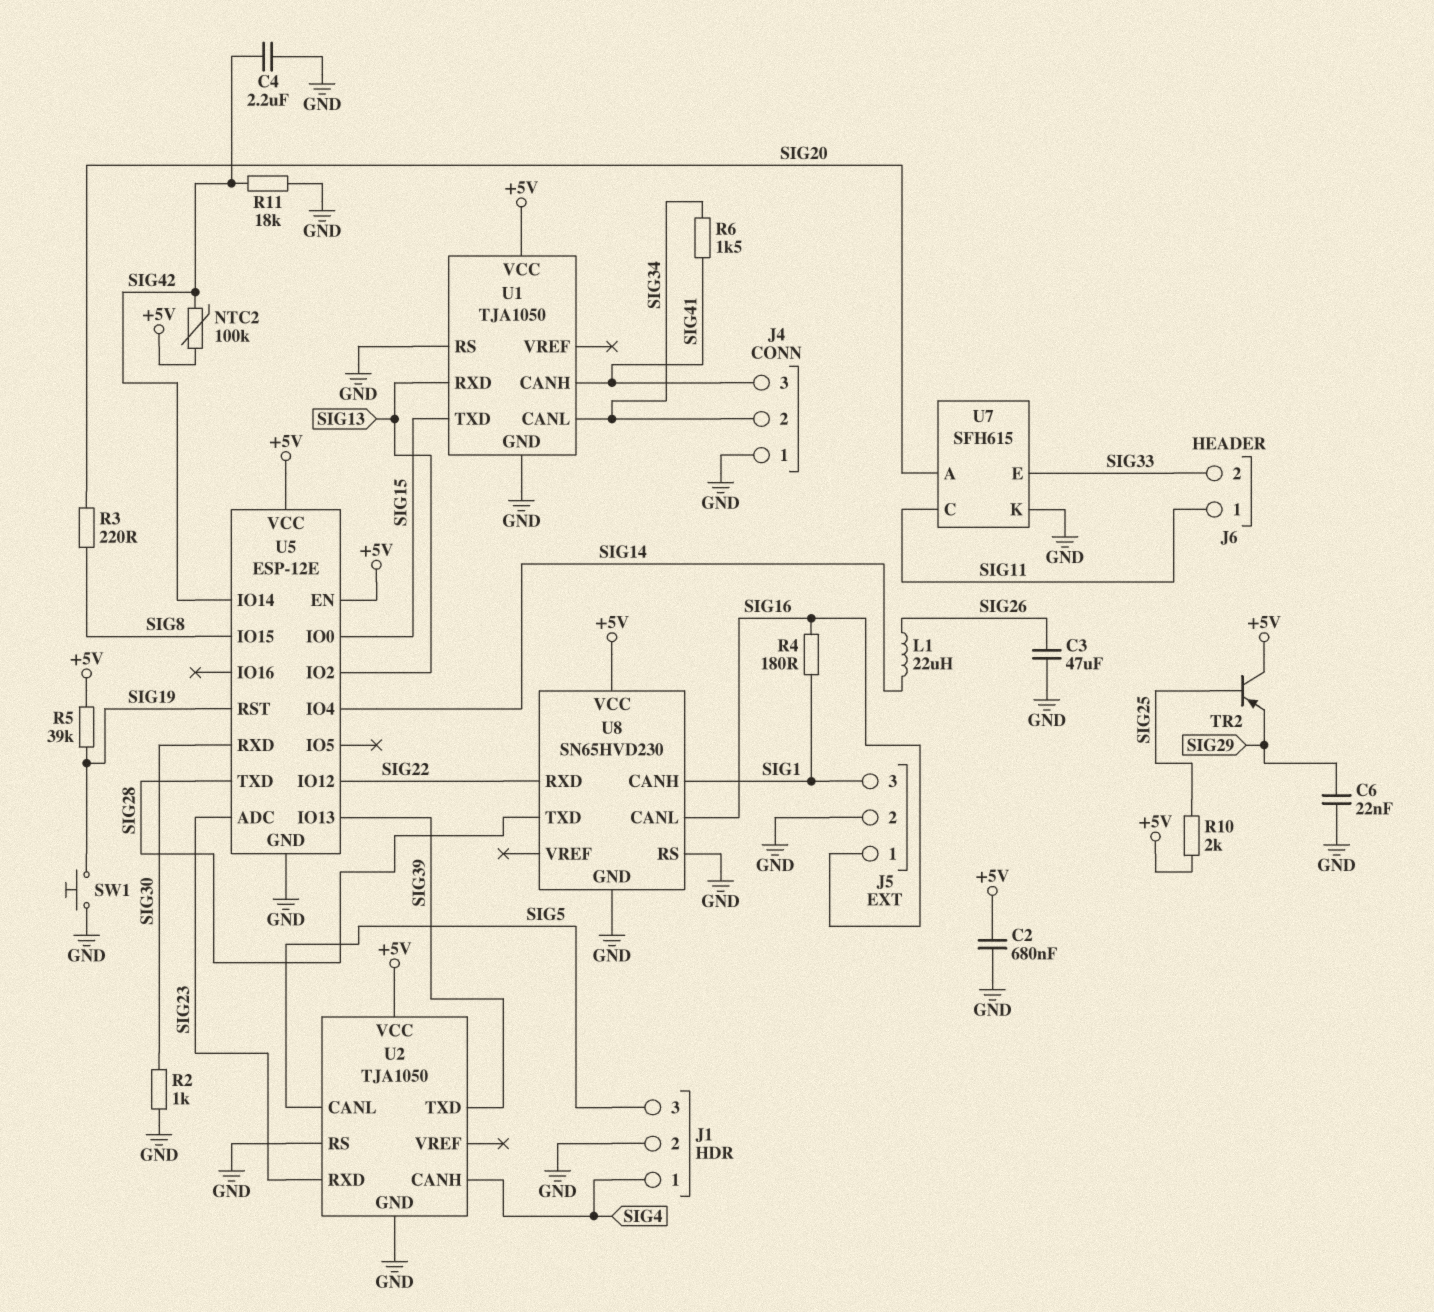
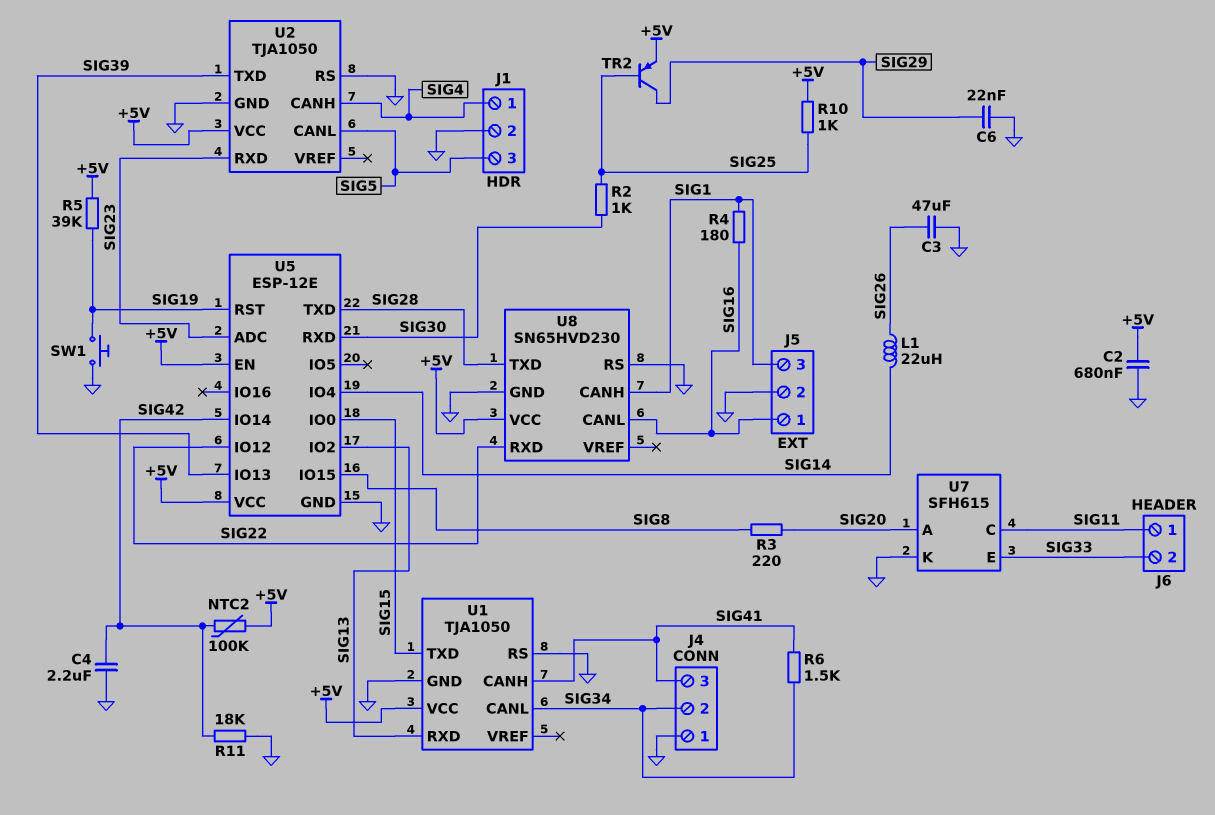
R2: 1k (GND, SIG30) -> 1k (SIG25, SIG30)
R10: 2k (+5V, SIG25) -> 1k (+5V, SIG25)
TR2: PNP (B SIG25, C +5V, E SIG29) -> PNP (B SIG25, C SIG29, E +5V)

